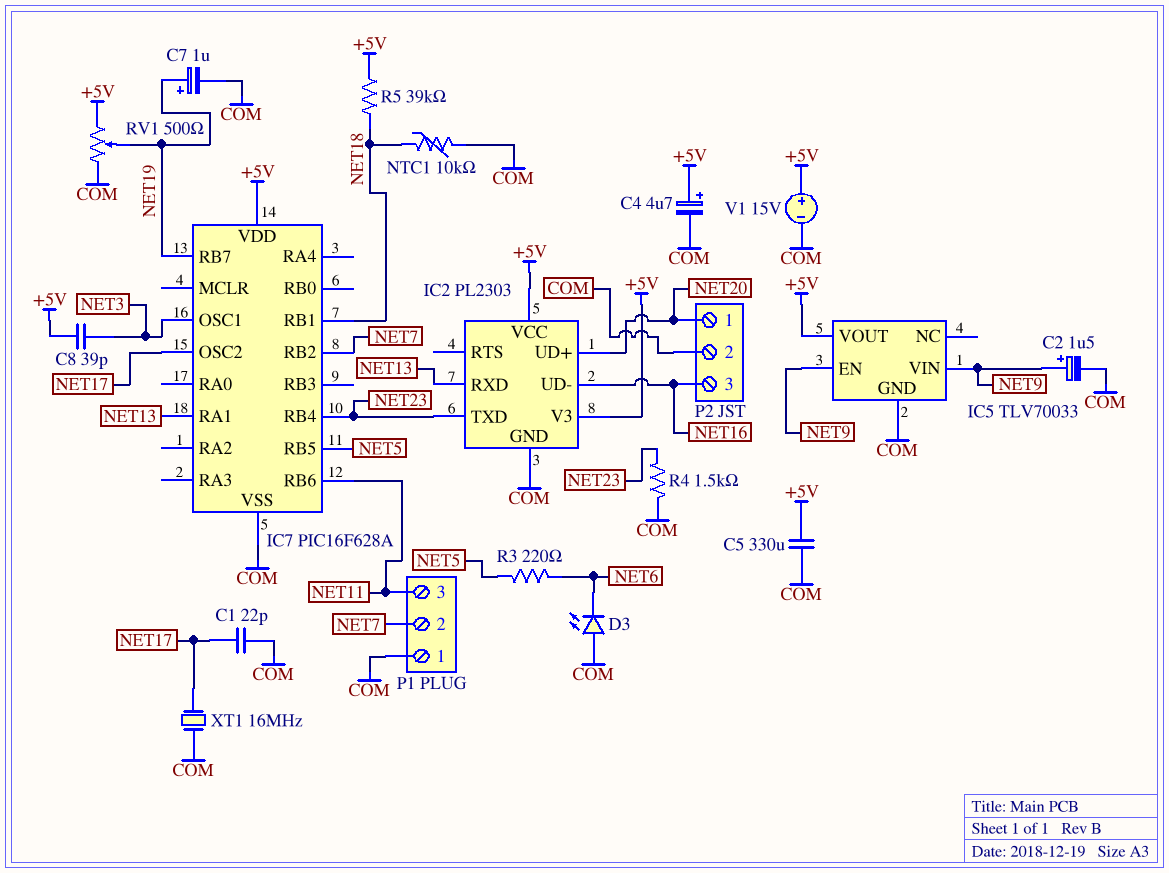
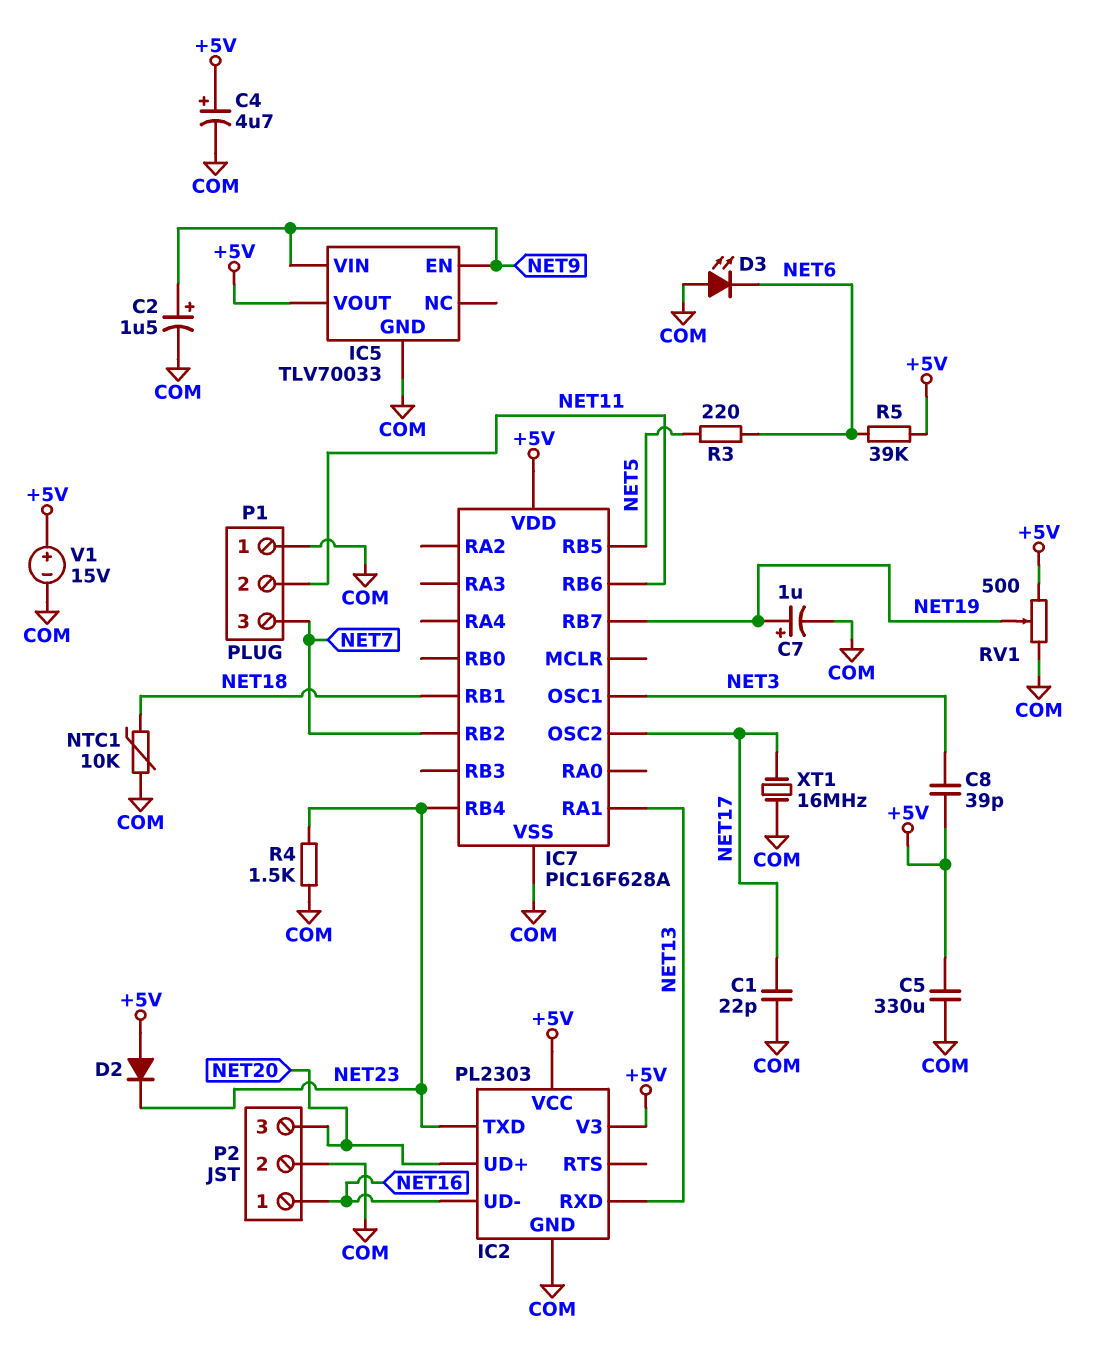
D2: none -> diode (A +5V, K NET23)
P1 pin 2: NET7 -> NET11
P1 pin 3: NET11 -> NET7
P2 pin 1: NET20 -> NET16
P2 pin 3: NET16 -> NET20
R5: 39k (+5V, NET18) -> 39k (+5V, NET6)

